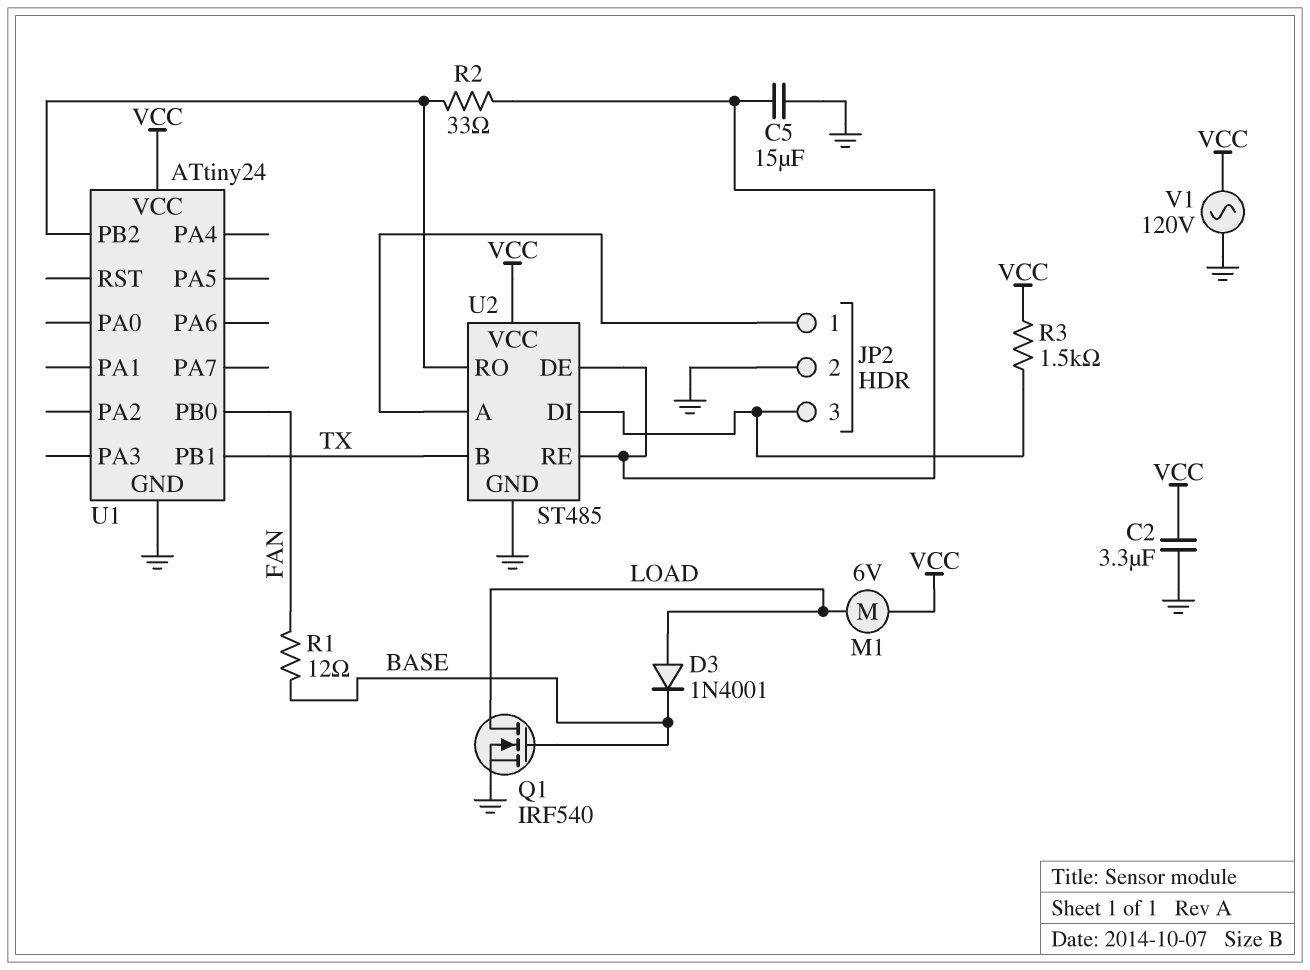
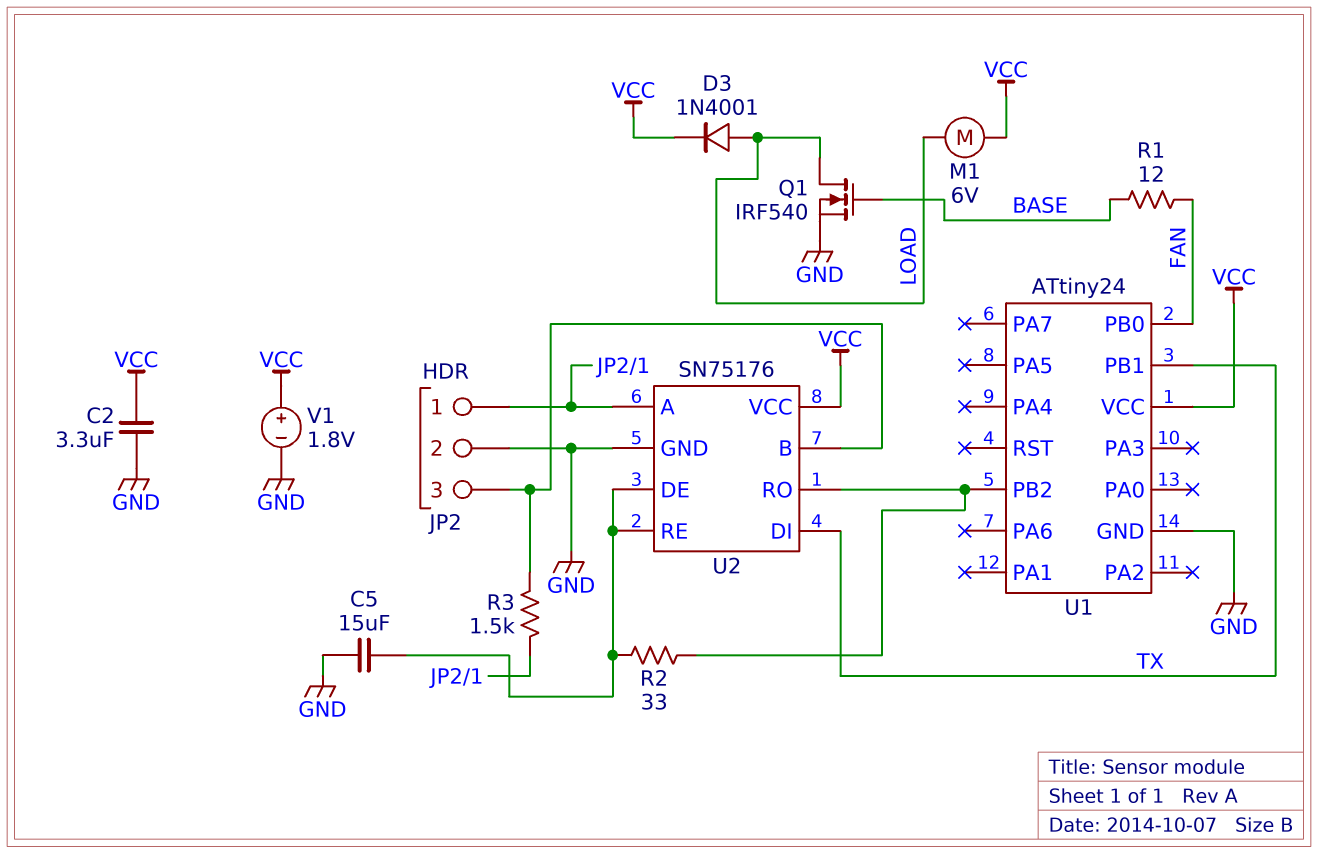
D3: diode 1N4001 (A LOAD, K BASE) -> diode 1N4001 (A LOAD, K VCC)
R3: 1.5k (JP2/3, VCC) -> 1.5k (JP2/1, JP2/3)
U2: ST485 -> SN75176
U2 pin B: TX -> JP2/3
U2 pin DI: JP2/3 -> TX
V1: AC 120V (GND, VCC) -> 1.8V (plus VCC, minus GND)

